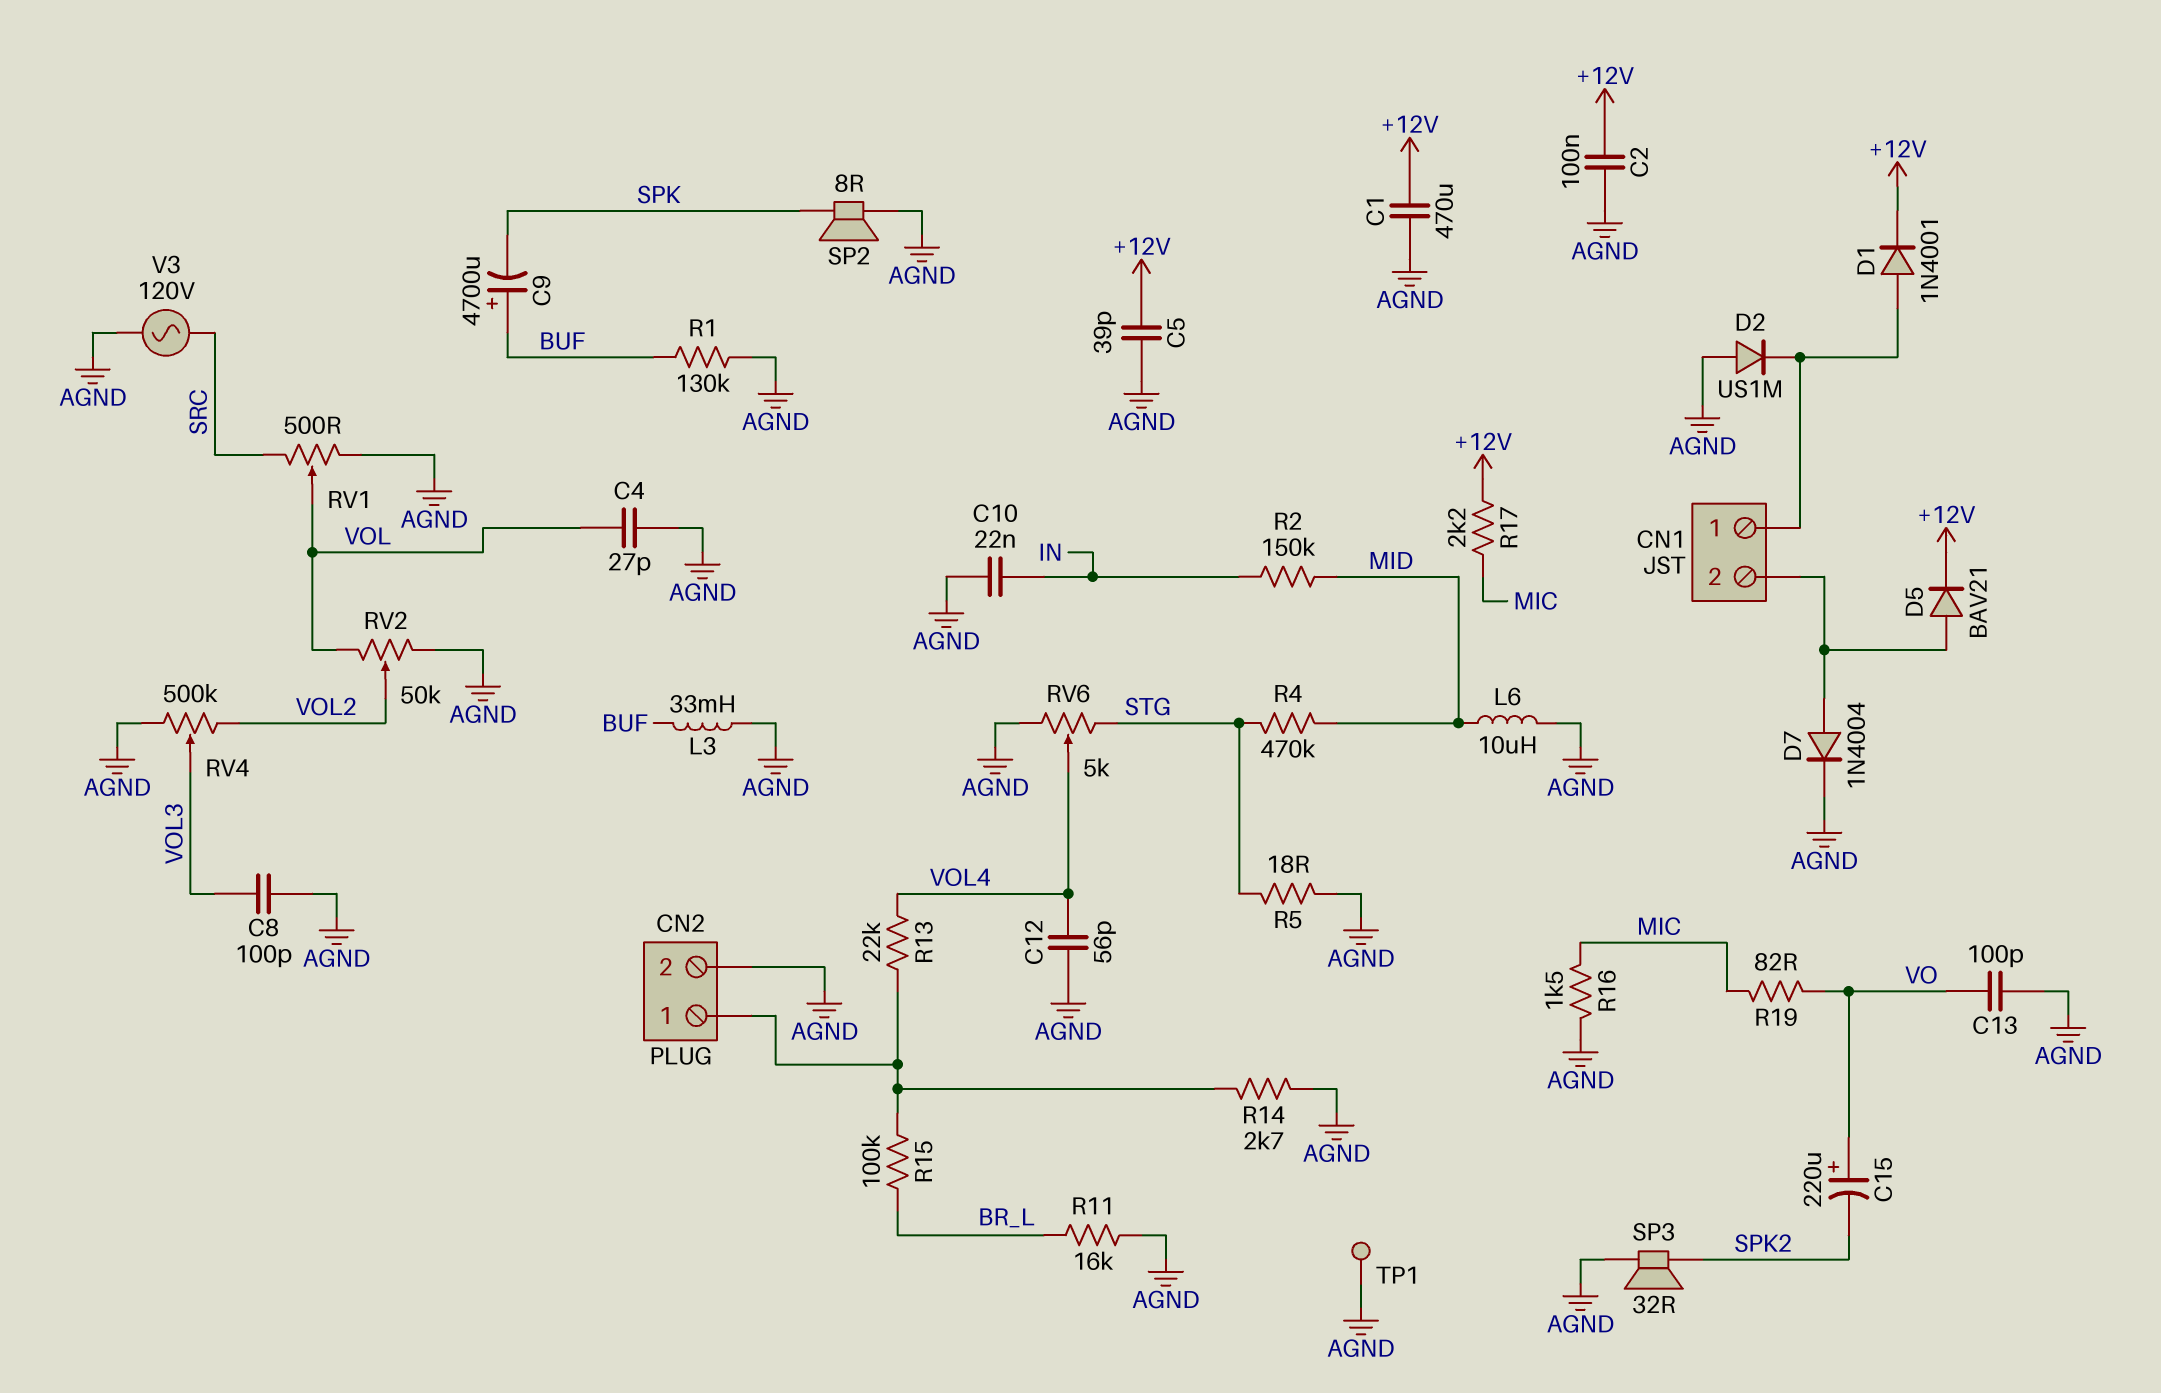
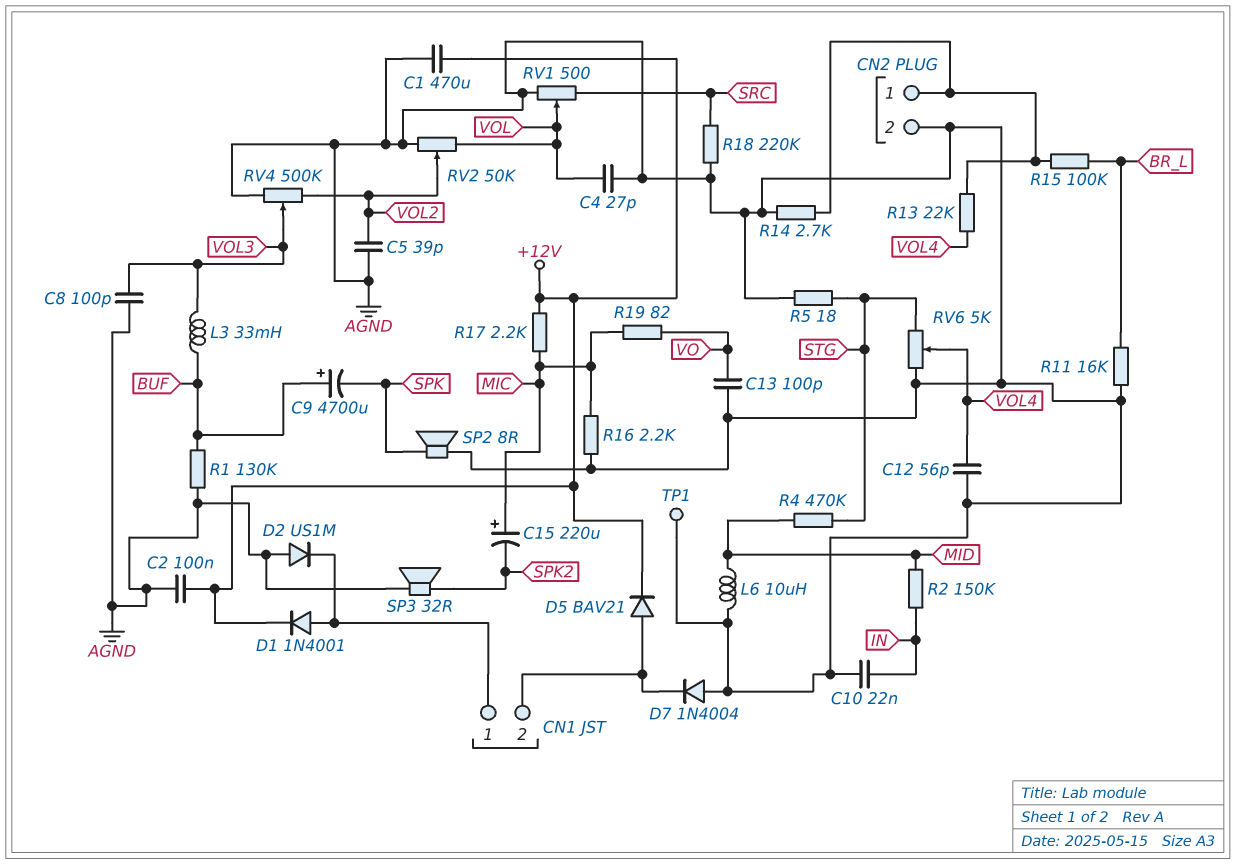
C5: 39pF (+12V, AGND) -> 39pF (AGND, VOL2)
C15: 220uF (plus VO, minus SPK2) -> 220uF (plus MIC, minus SPK2)
D7: diode 1N4004 (A CN1/2, K AGND) -> diode 1N4004 (A AGND, K CN1/2)
L3: 33mH (AGND, BUF) -> 33mH (BUF, VOL3)
R16: 1.5k (AGND, MIC) -> 2.2k (AGND, MIC)
R18: none -> 220k (AGND, SRC)
V3: AC 120V (AGND, SRC) -> none

